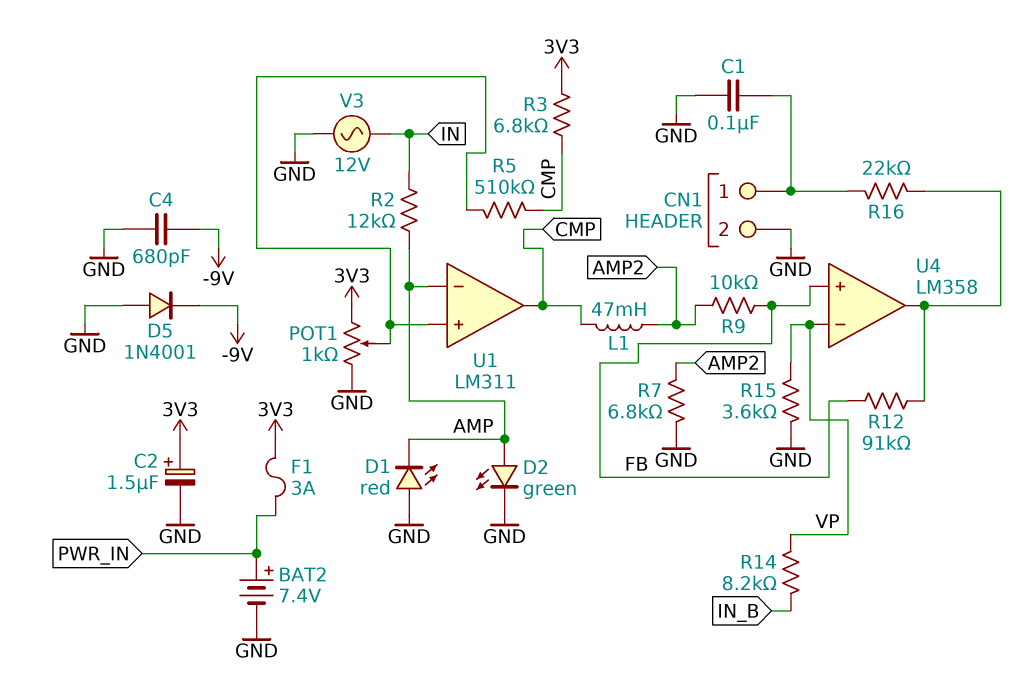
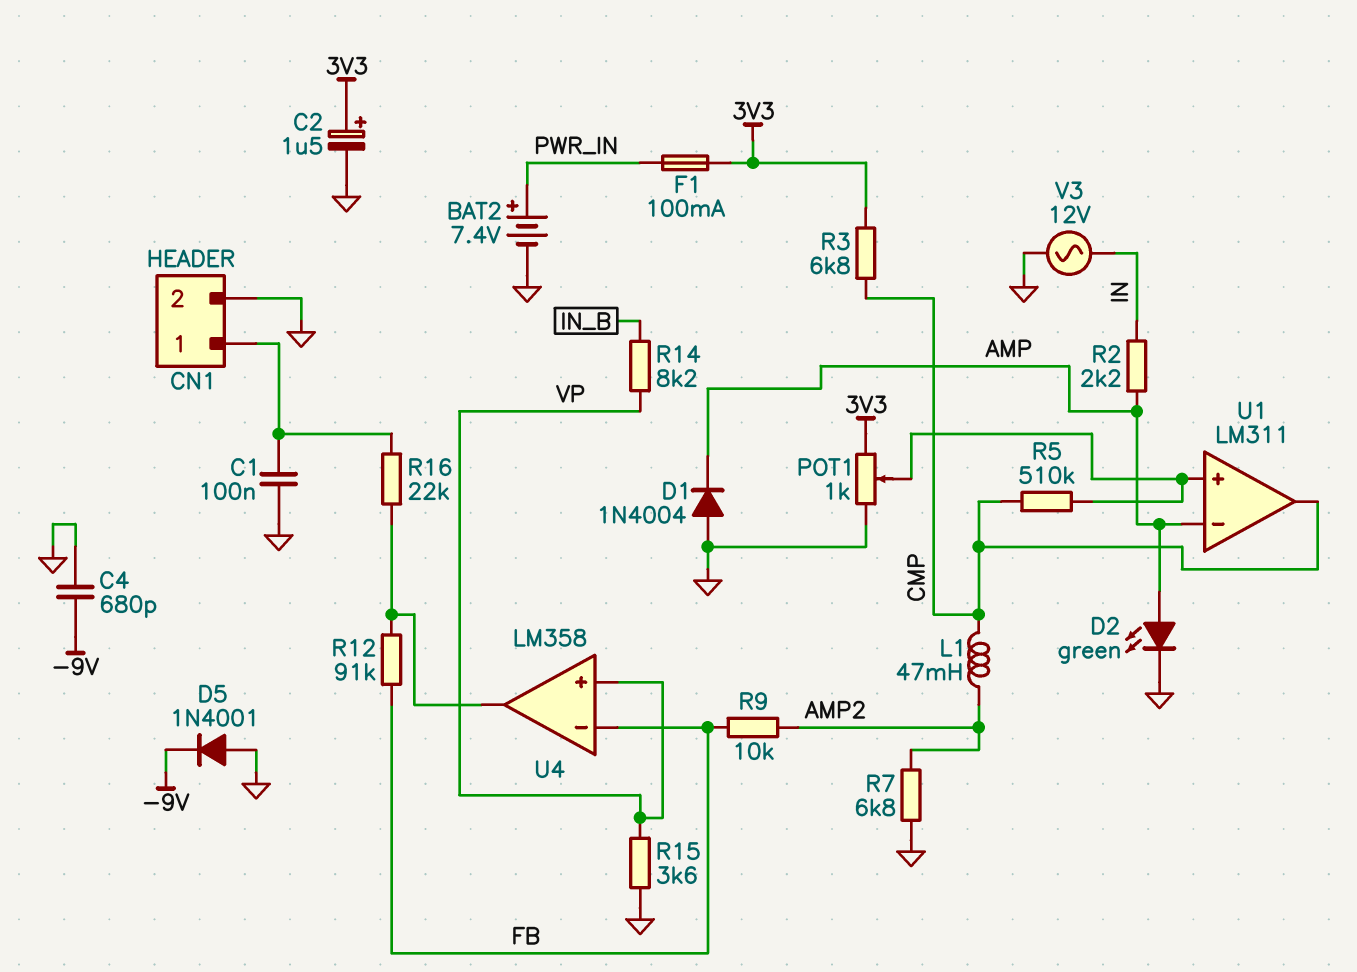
D1: LED red (A GND, K AMP) -> diode 1N4004 (A GND, K AMP)
F1: 3A (3V3, PWR_IN) -> 100mA (3V3, PWR_IN)
R2: 12k (AMP, IN) -> 2.2k (AMP, IN)
U4 pin in+: FB -> VP
U4 pin in-: VP -> FB

